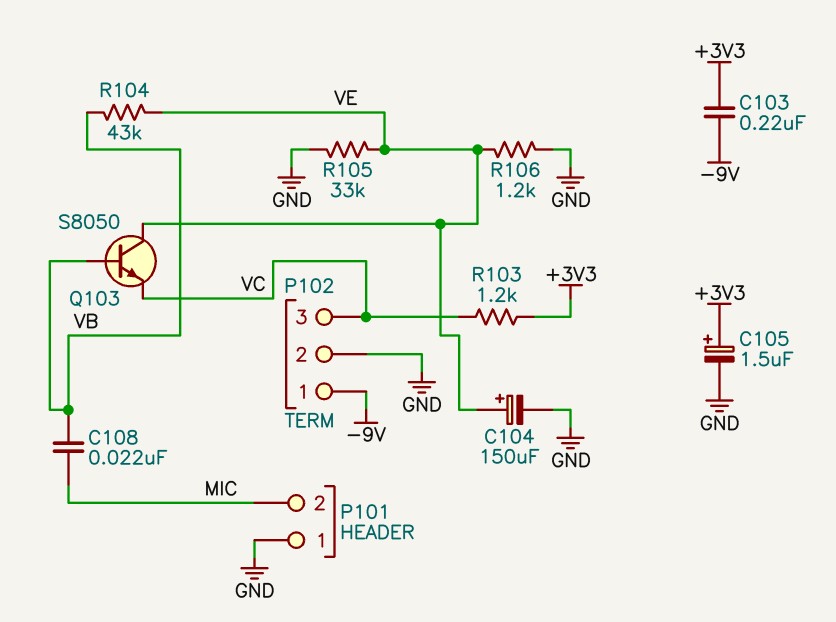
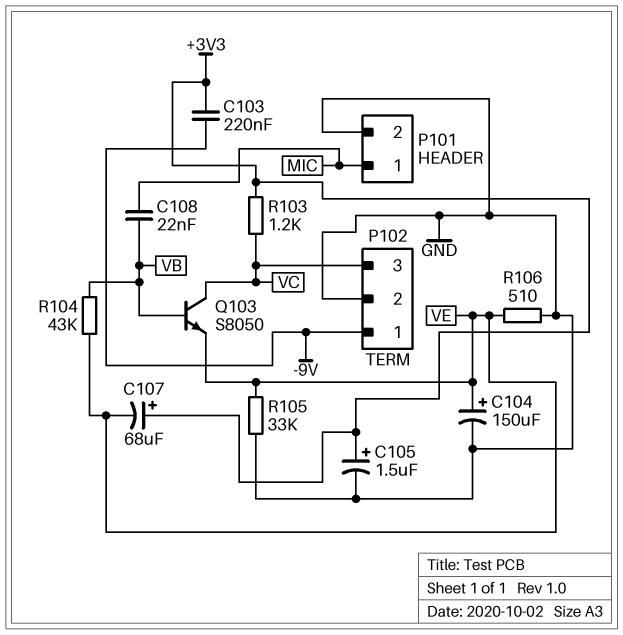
C107: none -> 68uF (plus +3V3, minus VE)
P101 pin 1: GND -> MIC
P101 pin 2: MIC -> GND
Q103: NPN S8050 (B VB, C VE, E VC) -> NPN S8050 (B VB, C VC, E VE)
R106: 1.2k (GND, VE) -> 510 (GND, VE)

